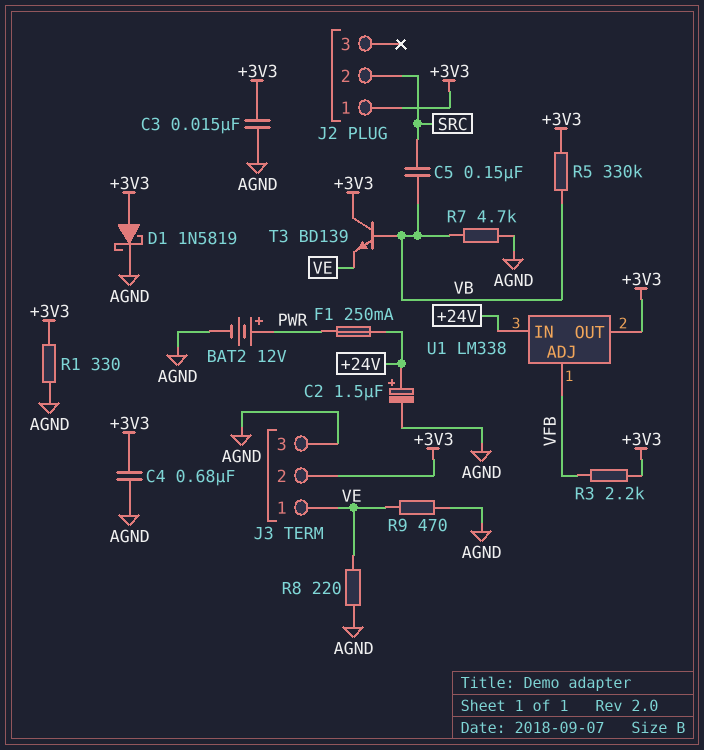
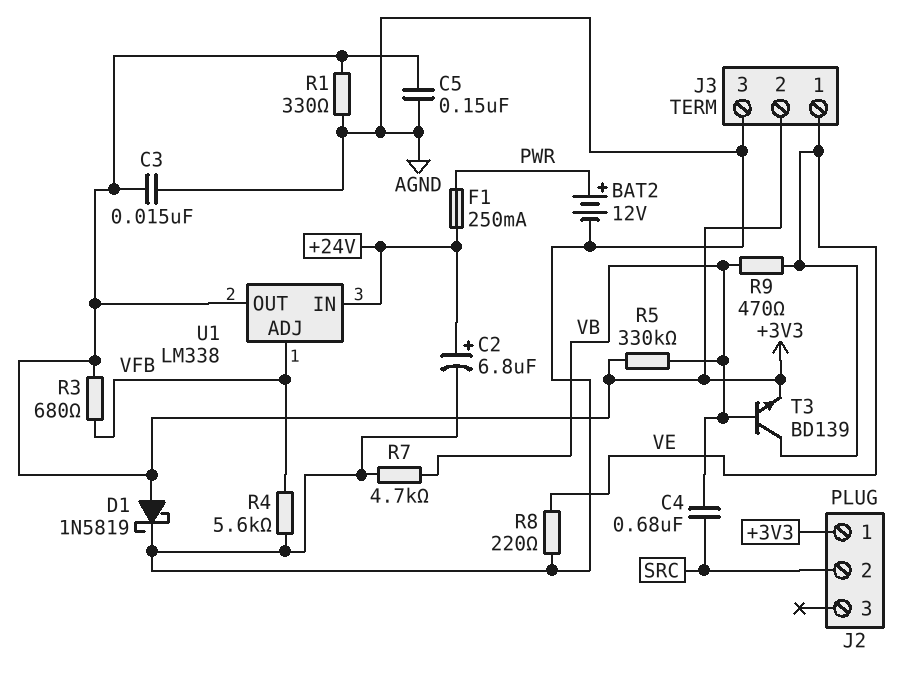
C2: 1.5uF (plus +24V, minus AGND) -> 6.8uF (plus +24V, minus AGND)
C4: 680nF (+3V3, AGND) -> 680nF (SRC, VB)
C5: 150nF (SRC, VB) -> 150nF (+3V3, AGND)
R3: 2.2k (+3V3, VFB) -> 680 (+3V3, VFB)
R4: none -> 5.6k (AGND, VFB)
R9: 470 (AGND, VE) -> 470 (VB, VE)
T3: NPN BD139 (B VB, C +3V3, E VE) -> NPN BD139 (B VB, C VE, E +3V3)

